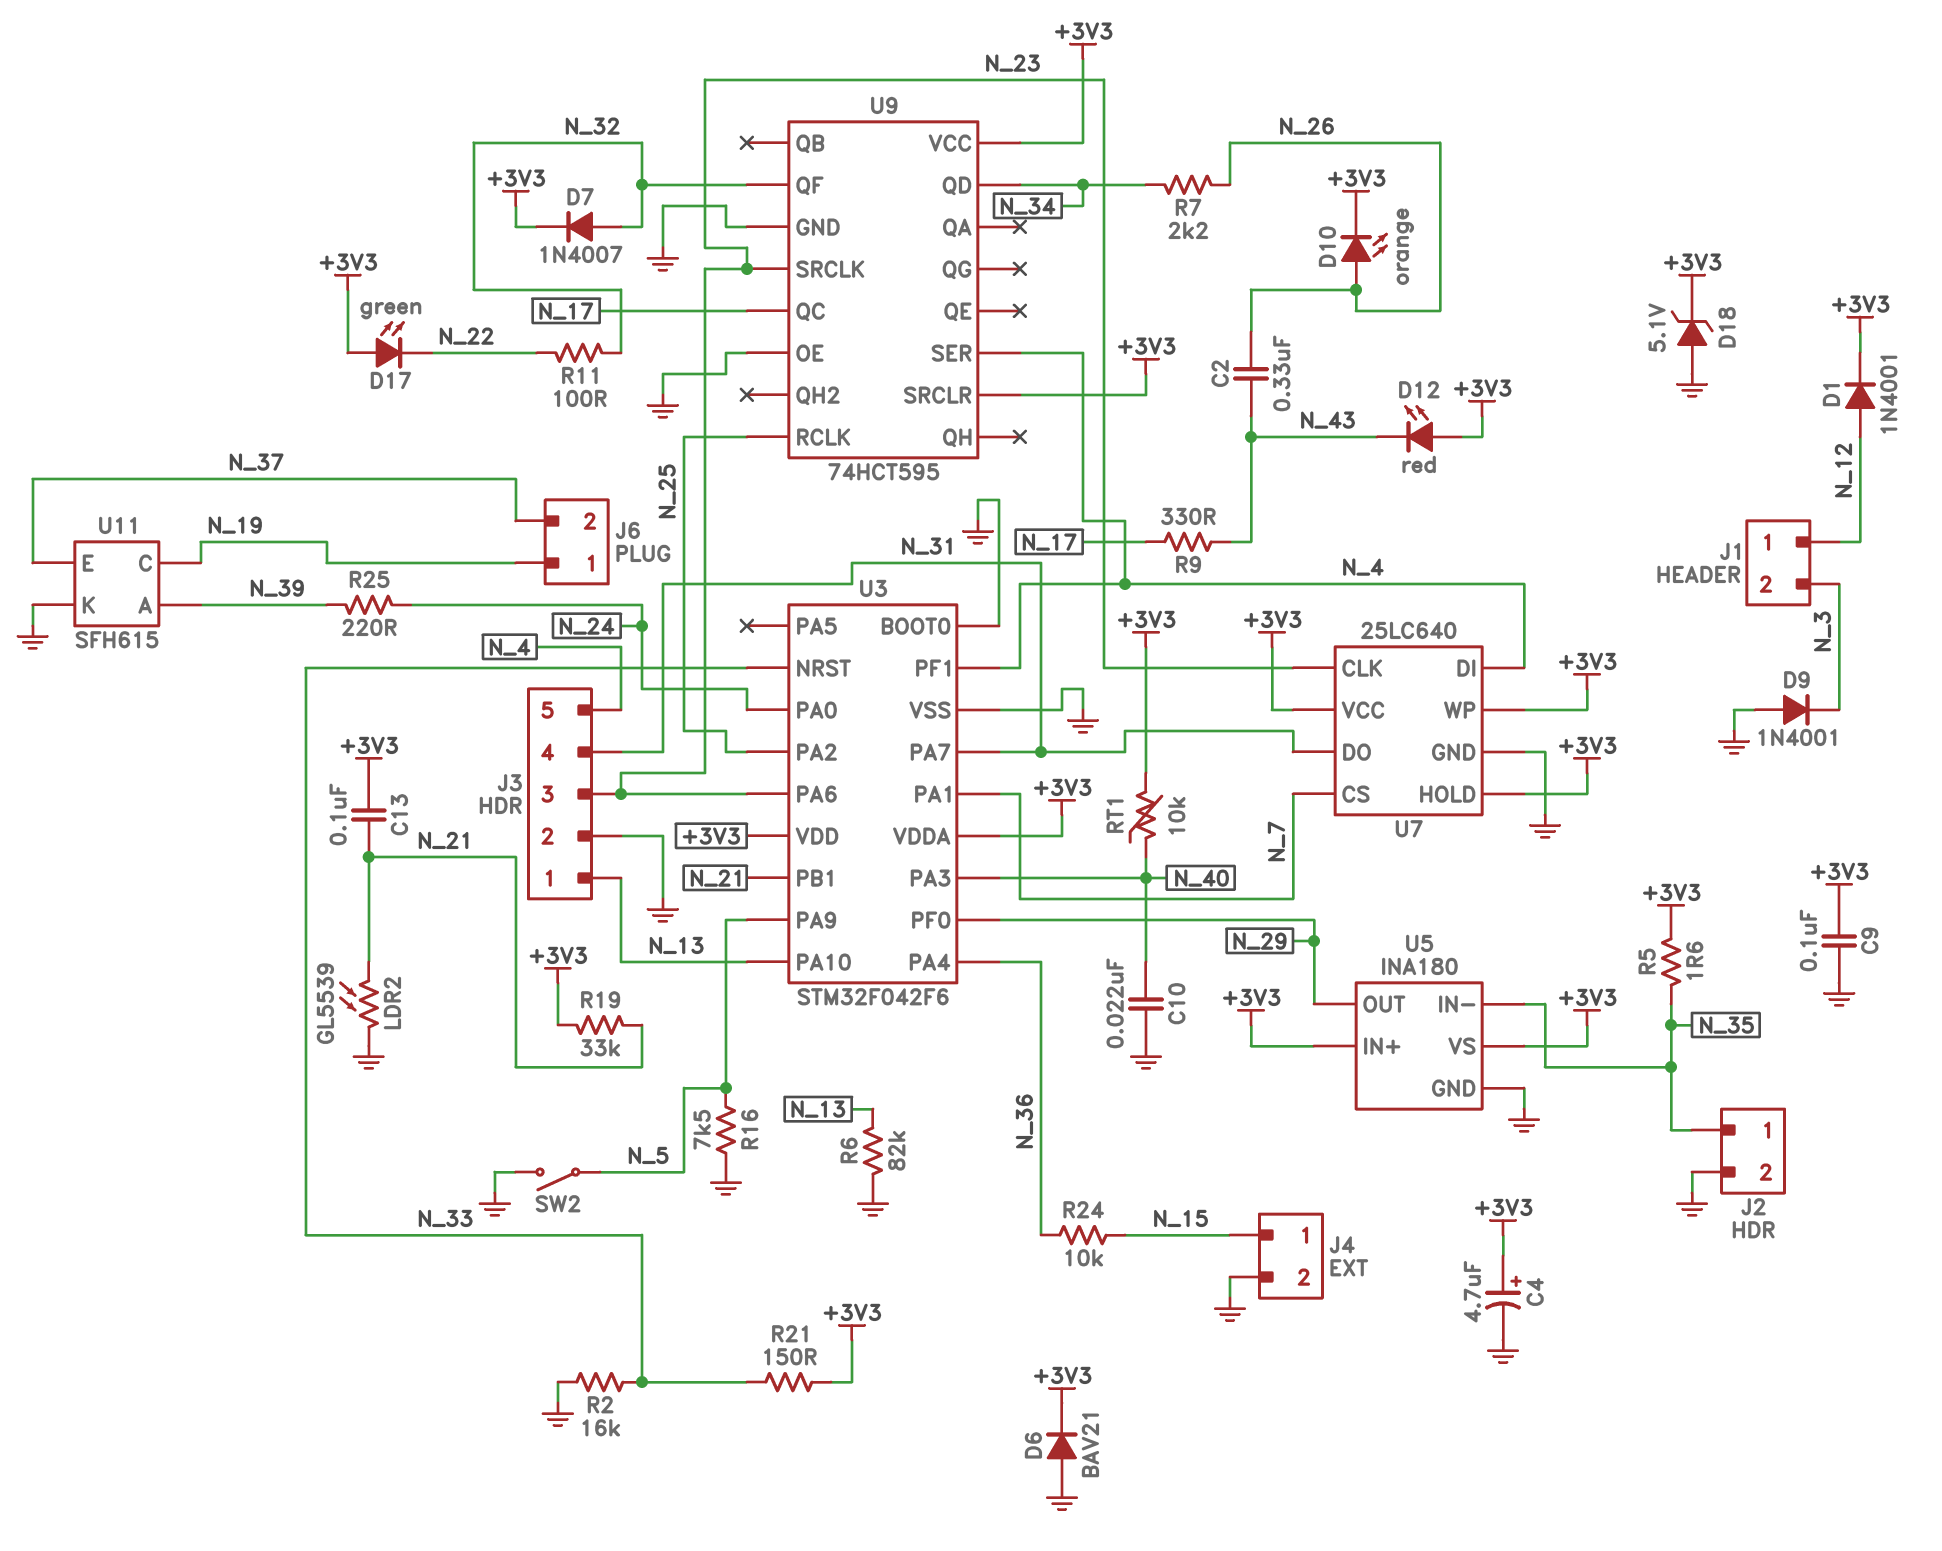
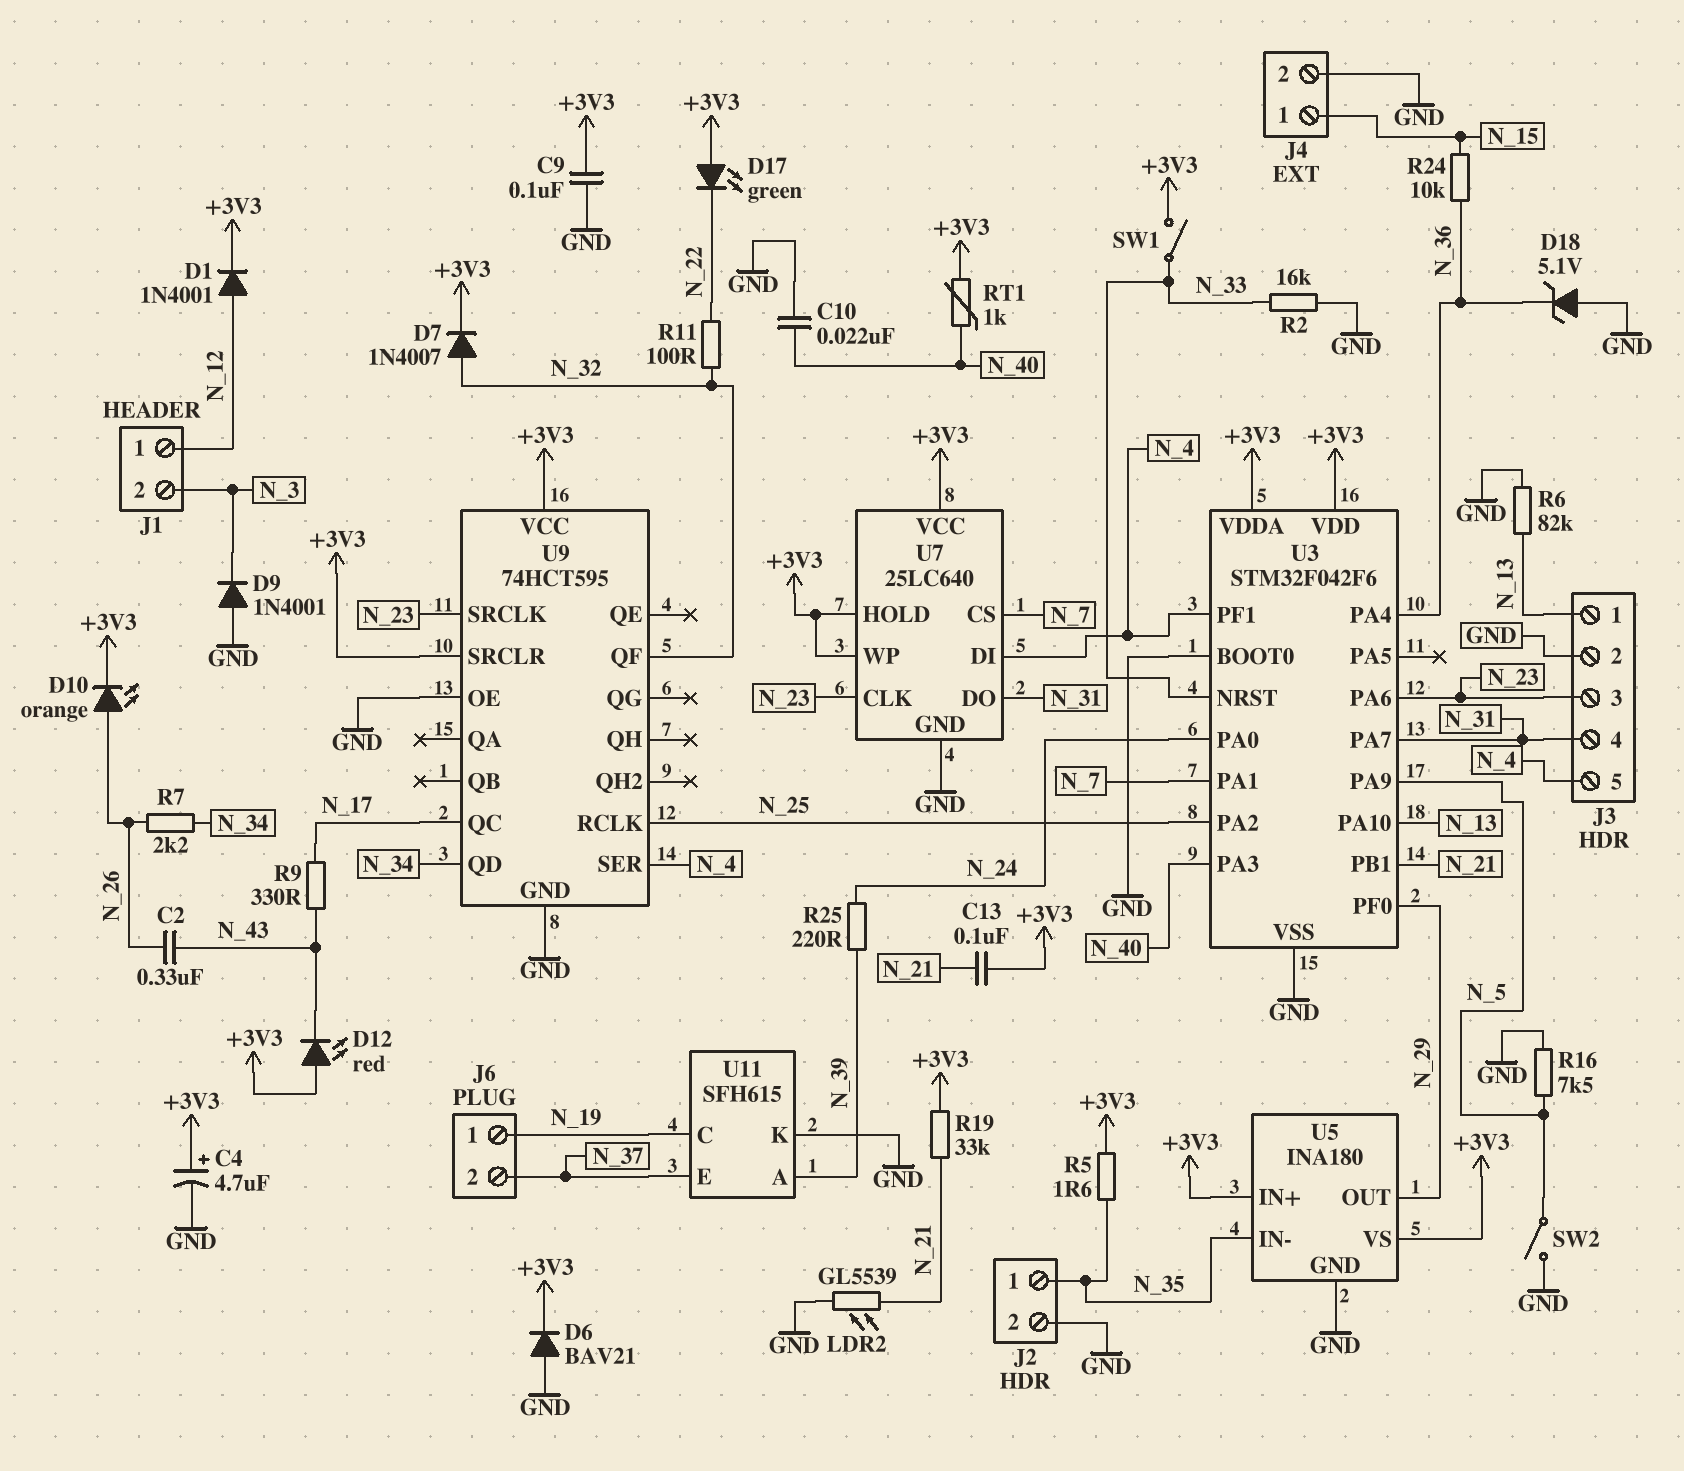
D18: zener 5.1V (A GND, K +3V3) -> zener 5.1V (A GND, K N_36)
R21: 150 (+3V3, N_33) -> none
RT1: 10k (+3V3, N_40) -> 1k (+3V3, N_40)
SW1: none -> switch (+3V3, N_33)

